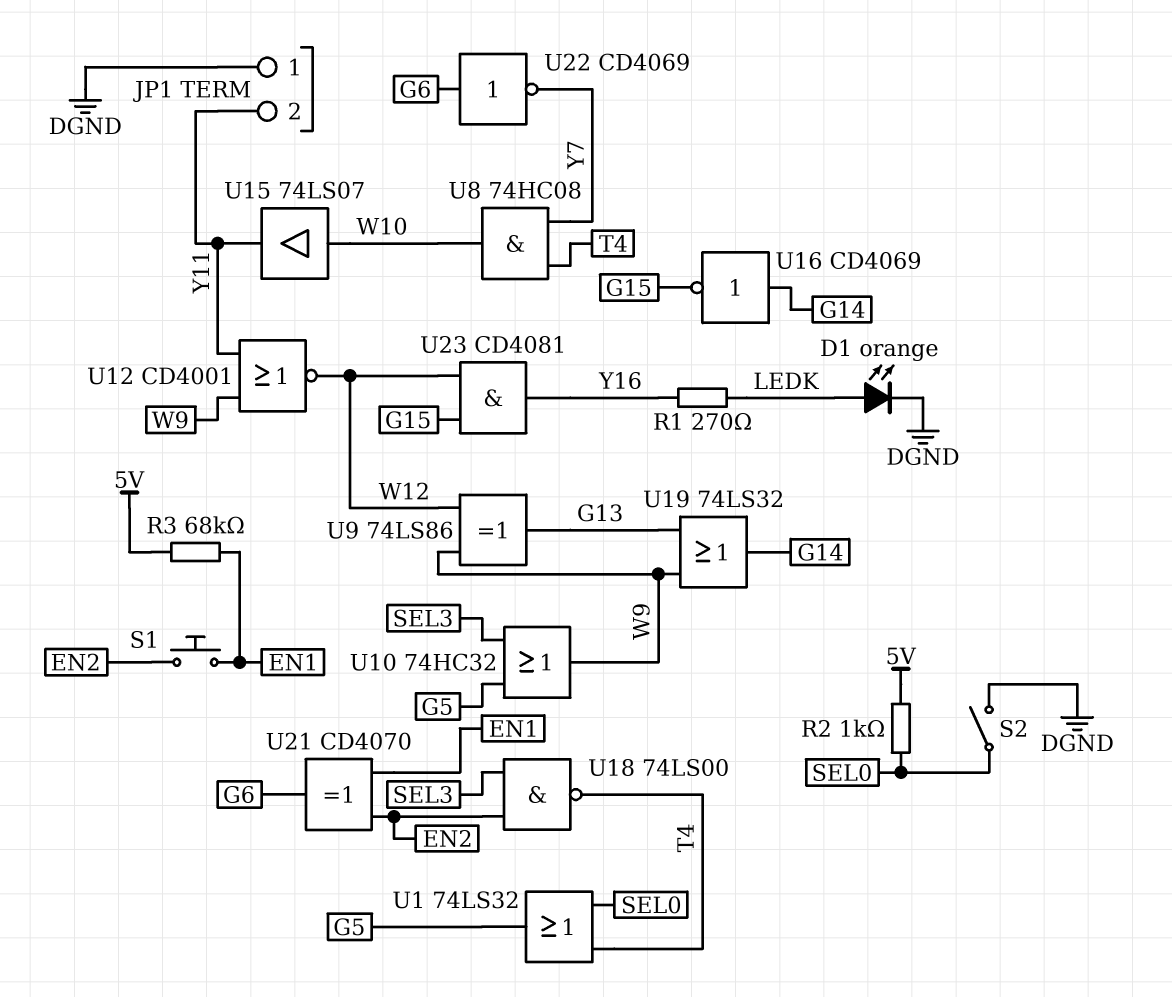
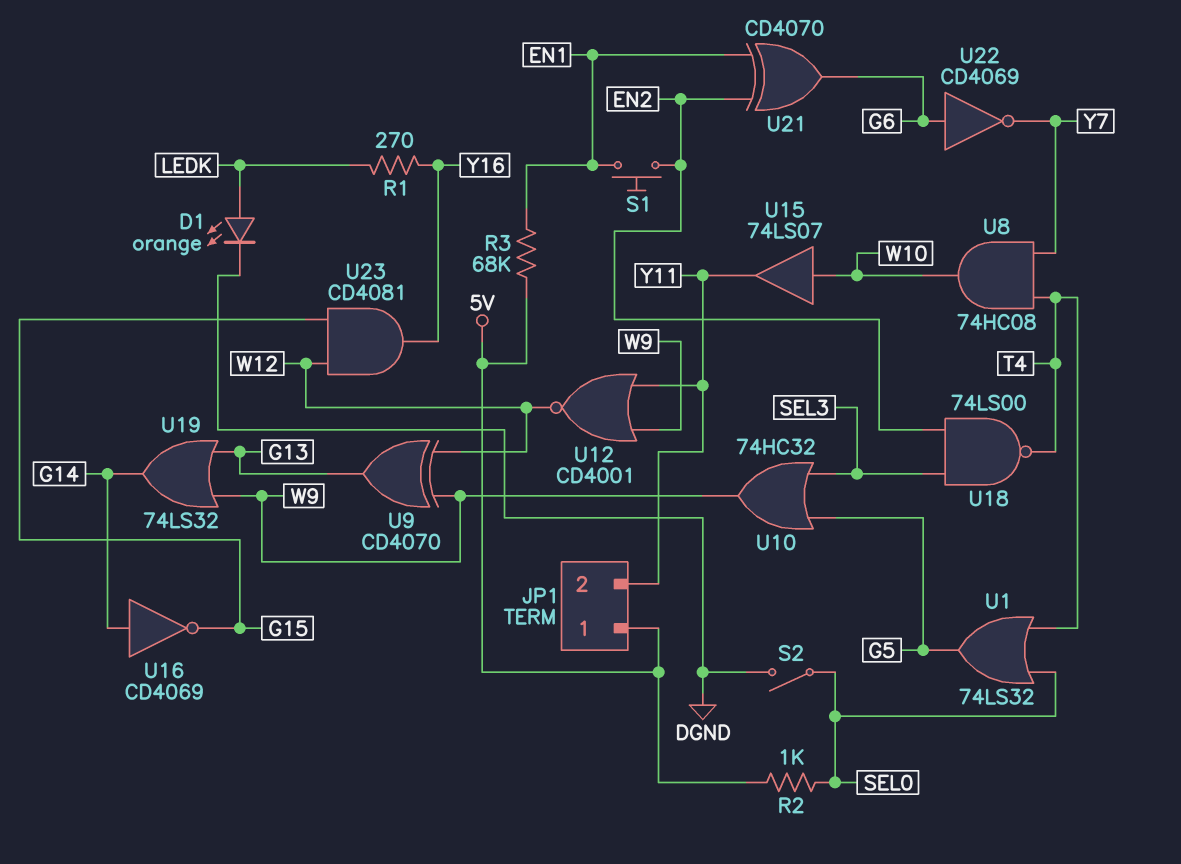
JP1 pin 1: DGND -> 5V
U9: XOR 74LS86 (in W9, in W12, out G13) -> XOR CD4070 (in W9, in W12, out G13)

